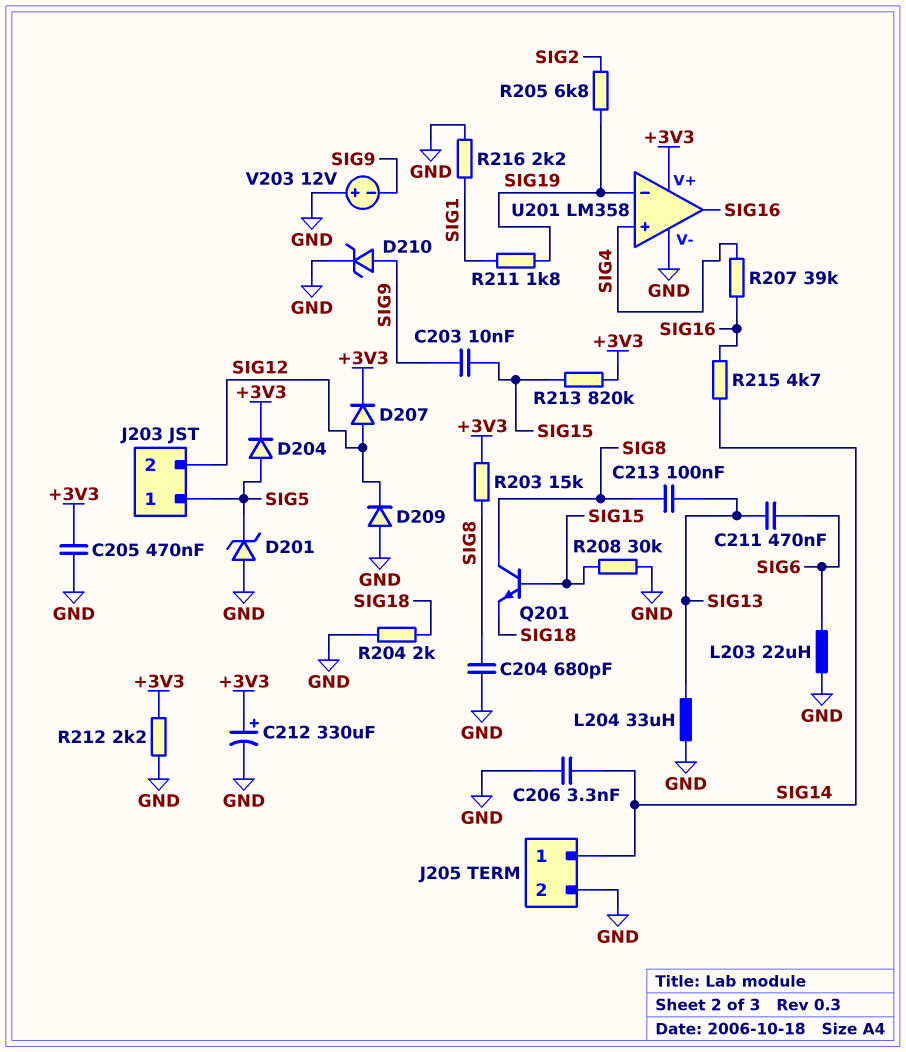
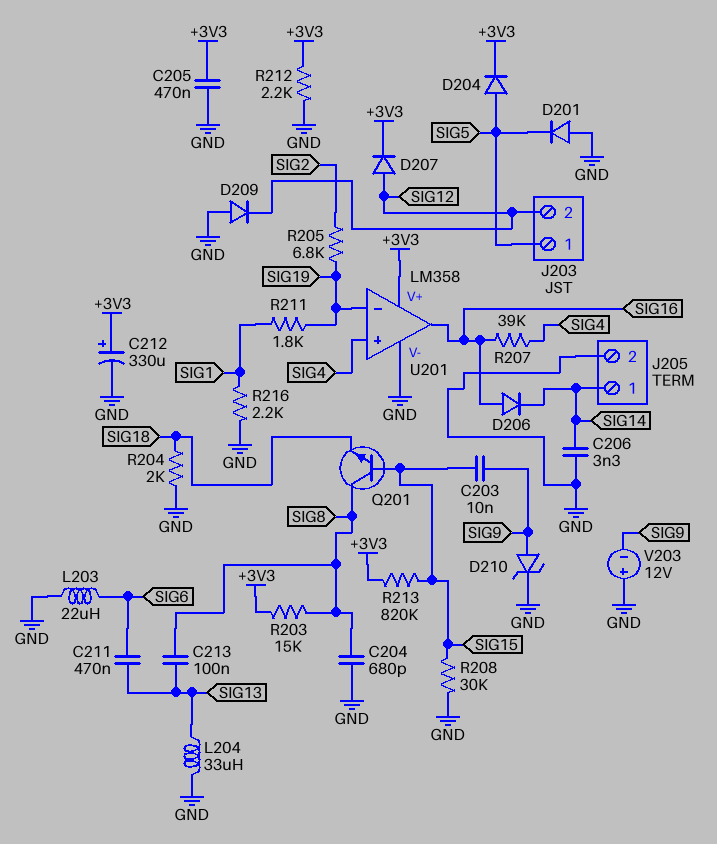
D201: zener (A GND, K SIG5) -> diode (A GND, K SIG5)
D206: none -> diode (A SIG16, K SIG14)
R215: 4.7k (SIG14, SIG16) -> none

